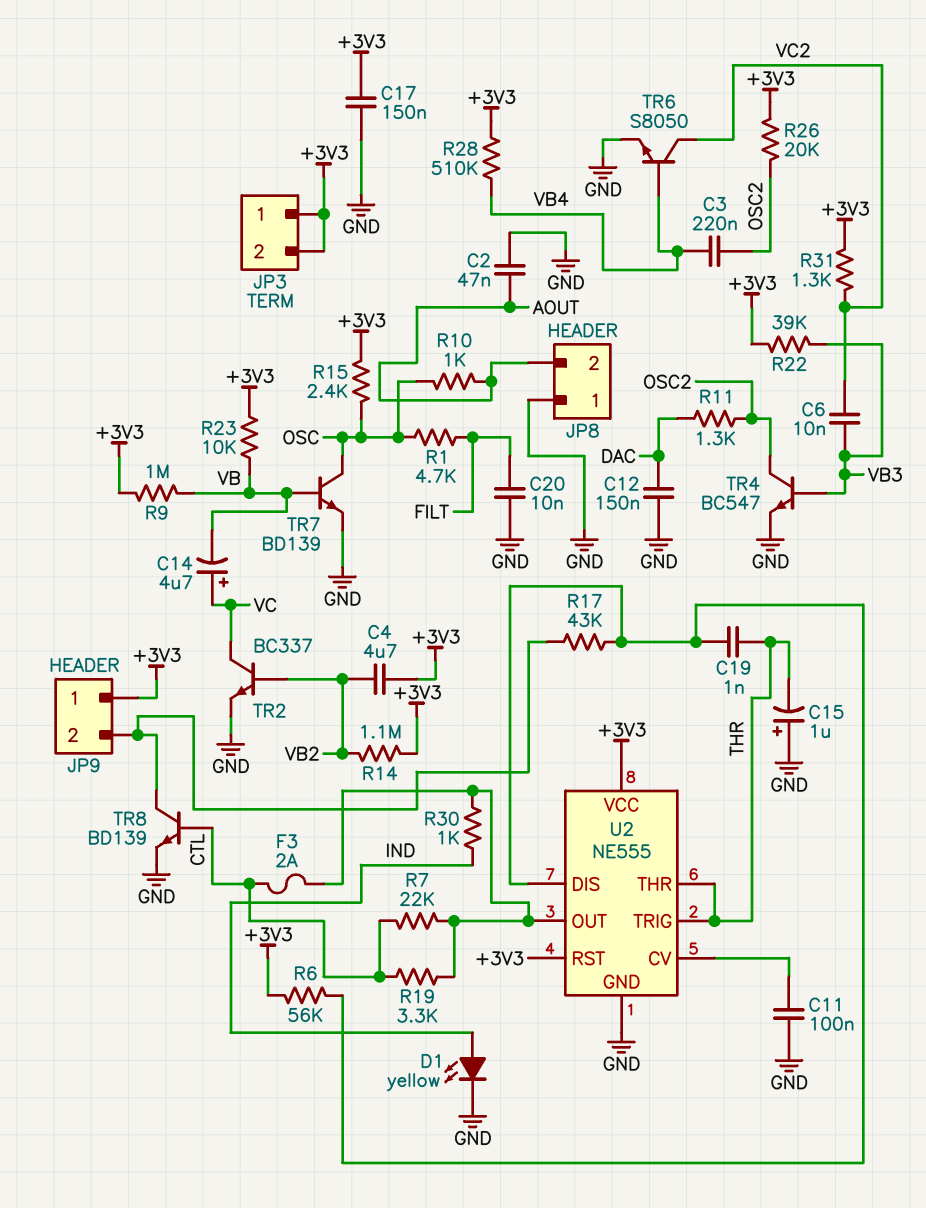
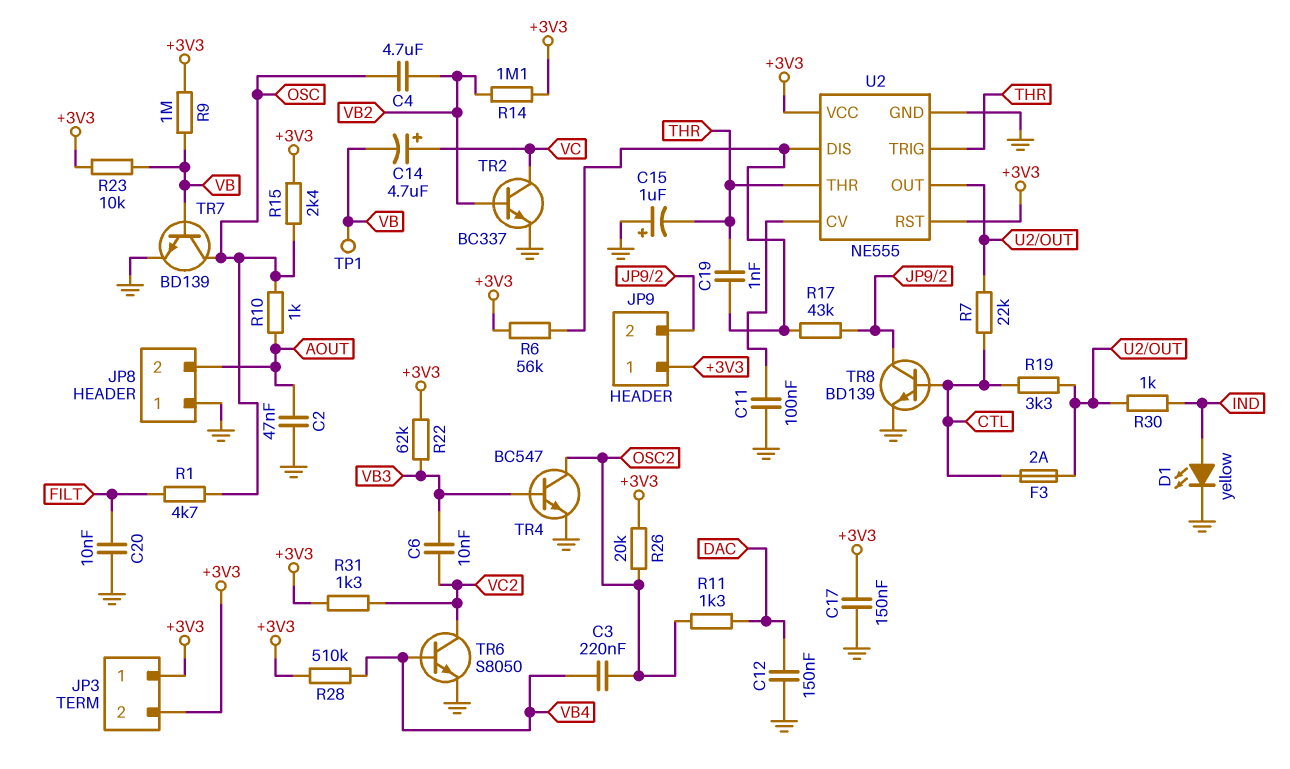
C4: 4.7uF (+3V3, VB2) -> 4.7uF (OSC, VB2)
R22: 39k (+3V3, VB3) -> 62k (+3V3, VB3)
TP1: none -> test point (VB)

